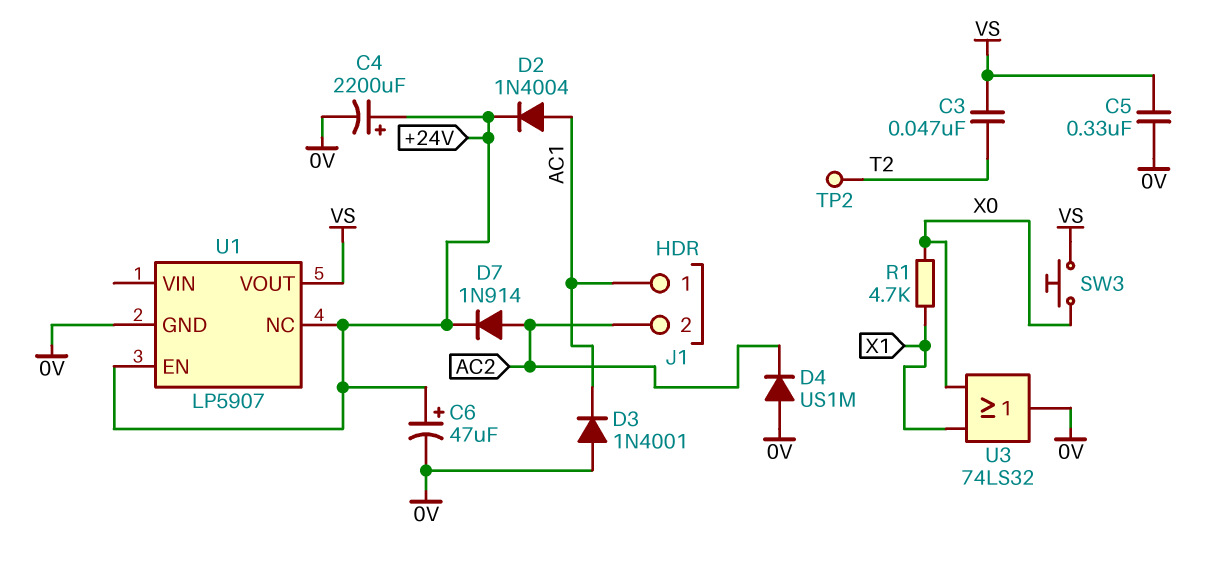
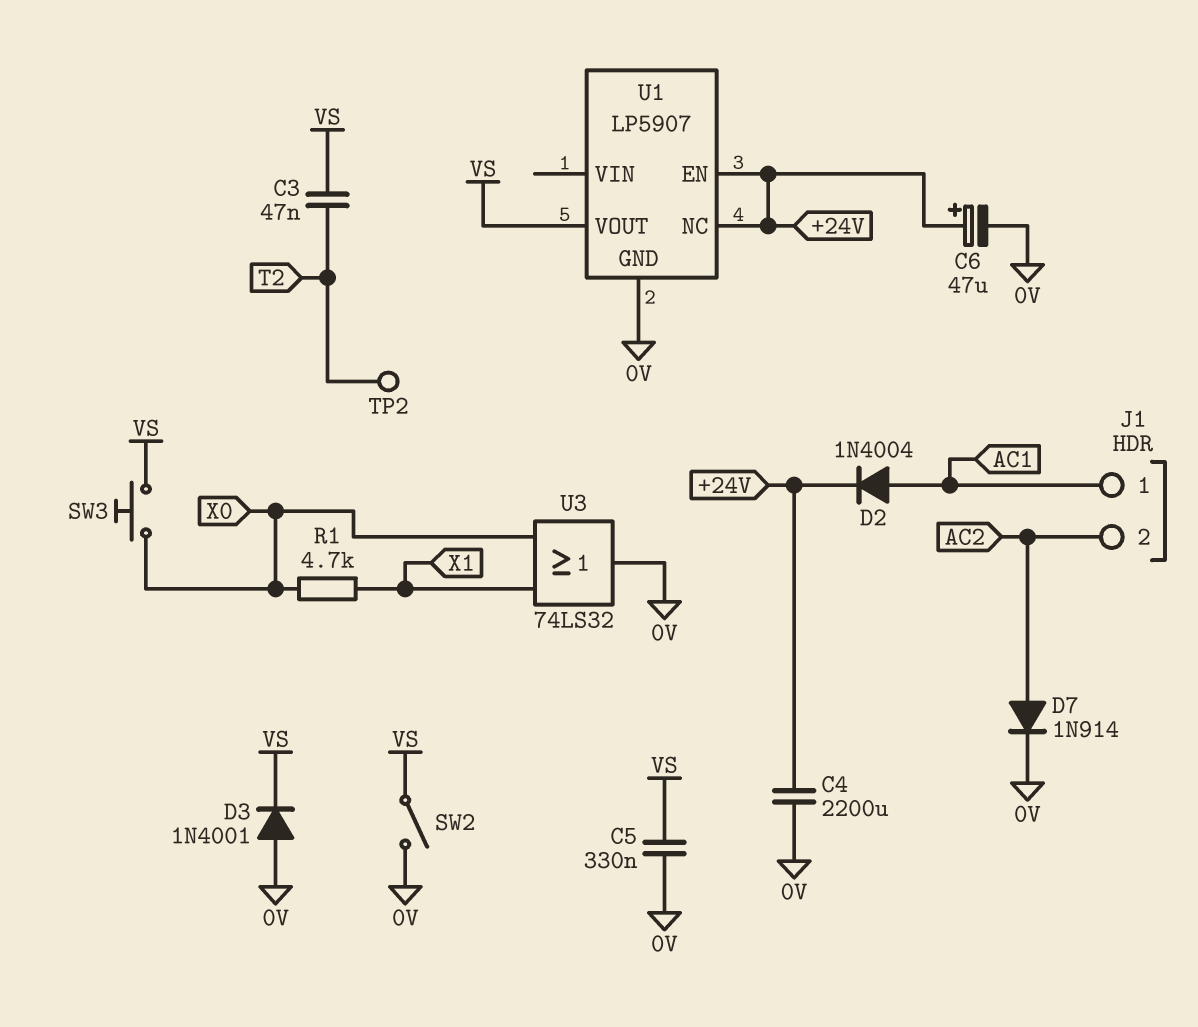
C4: 2200uF (plus +24V, minus 0V) -> 2200uF (+24V, 0V)
D3: diode 1N4001 (A 0V, K AC1) -> diode 1N4001 (A 0V, K VS)
D4: diode US1M (A 0V, K AC2) -> none
D7: diode 1N914 (A AC2, K +24V) -> diode 1N914 (A AC2, K 0V)
SW2: none -> switch (0V, VS)

